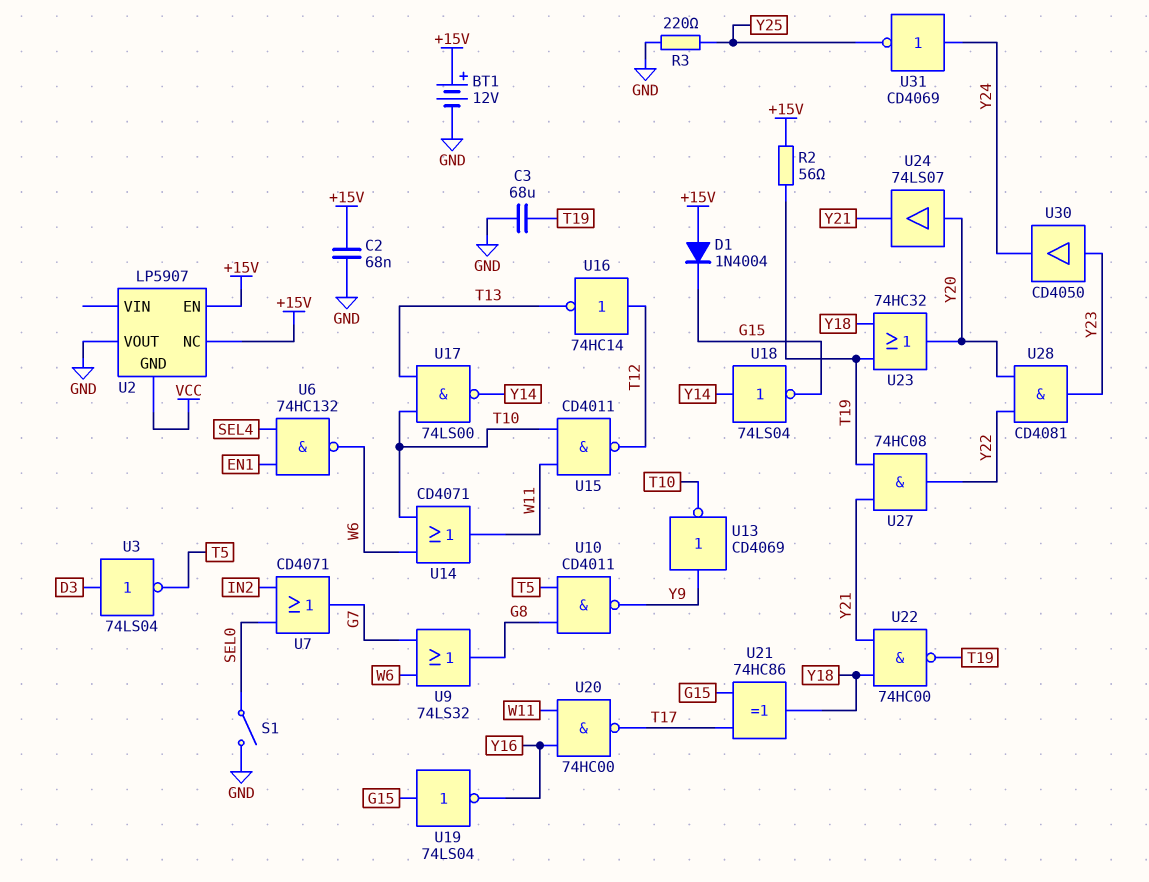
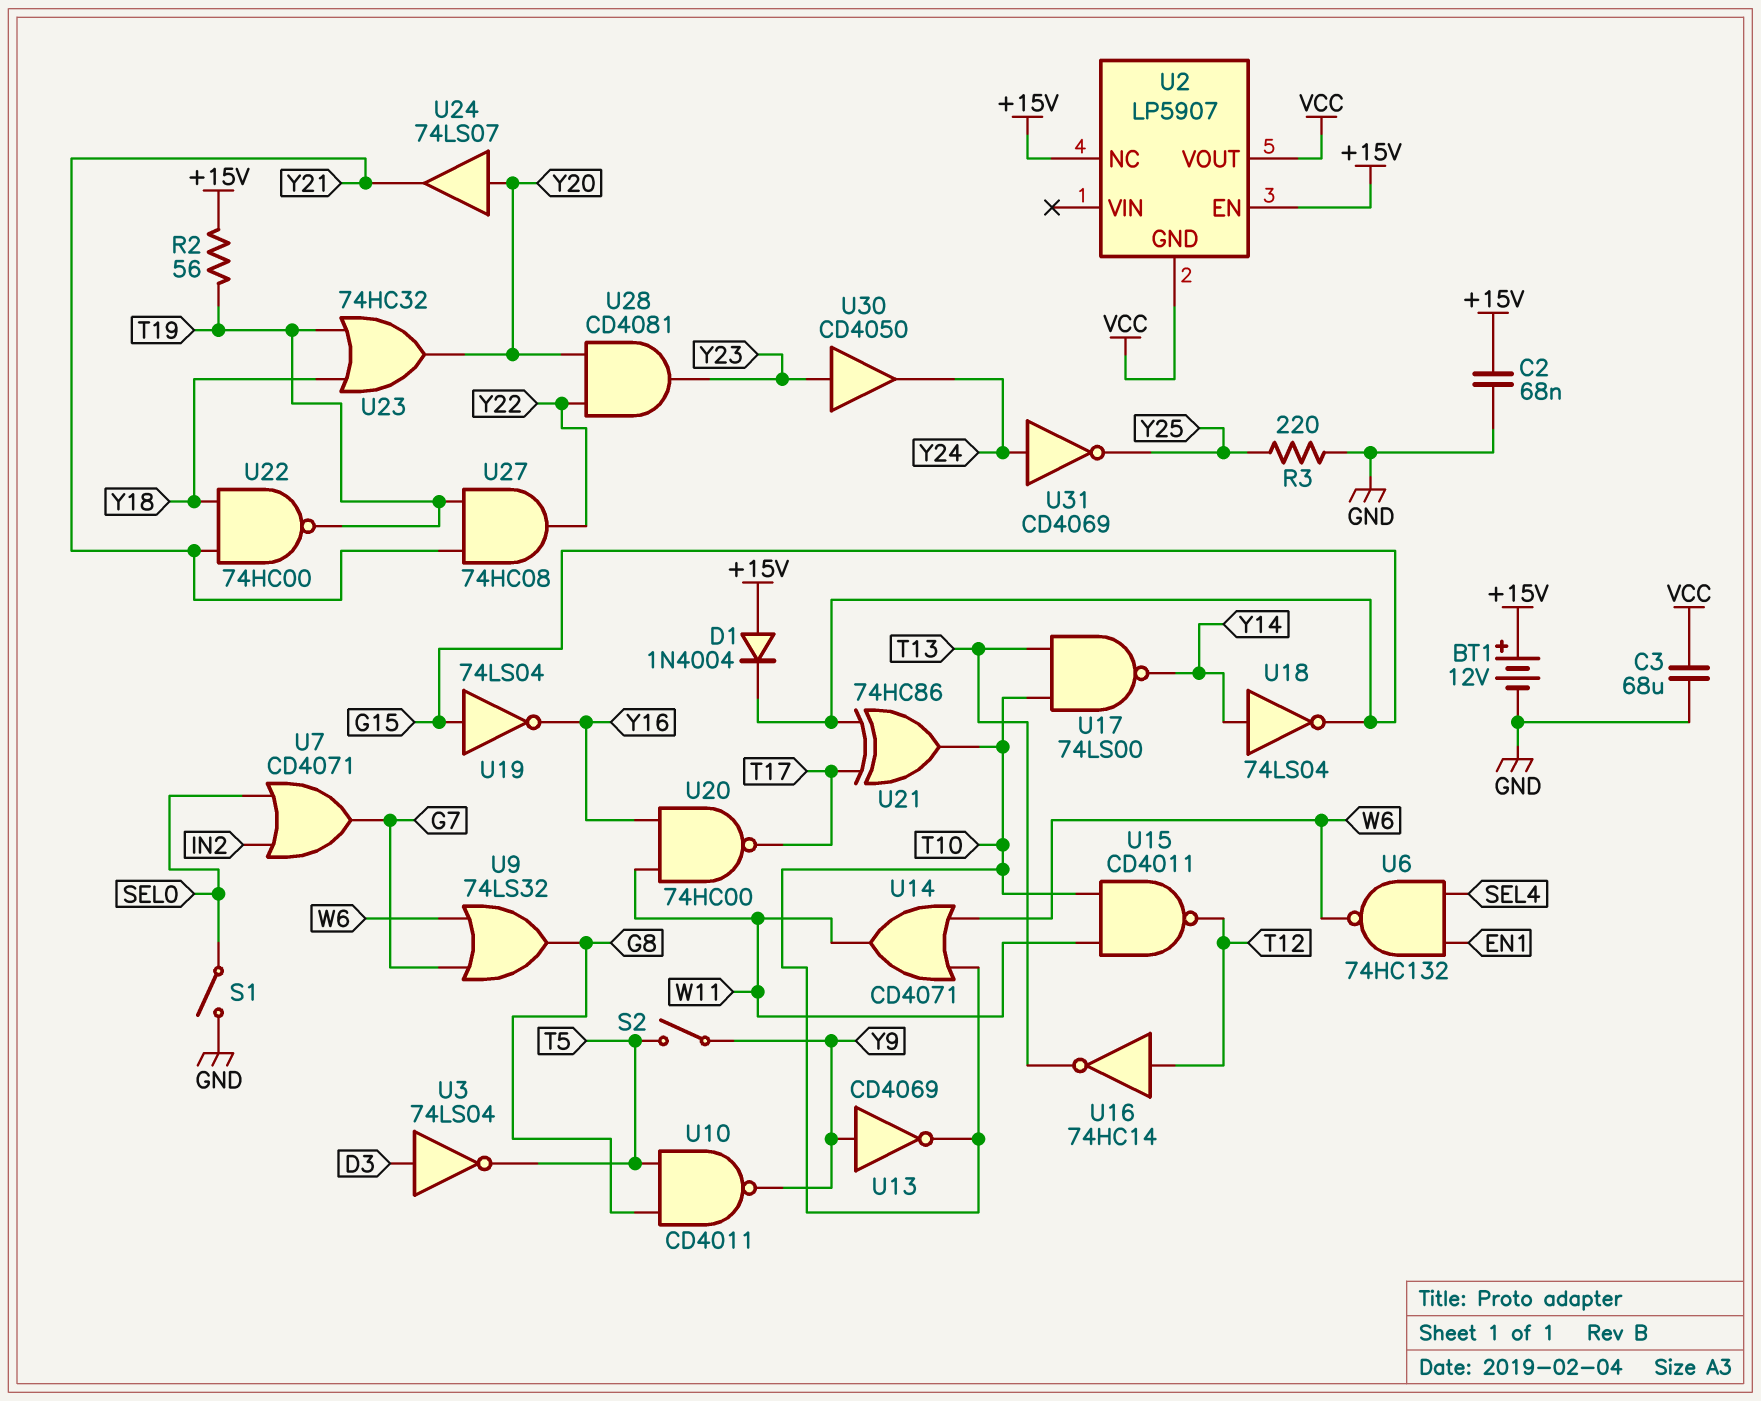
C3: 68uF (GND, T19) -> 68uF (GND, VCC)
S2: none -> switch (T5, Y9)
U2 pin VOUT: GND -> VCC
U21: XOR 74HC86 (in G15, in T17, out Y18) -> XOR 74HC86 (in G15, in T17, out T10)

